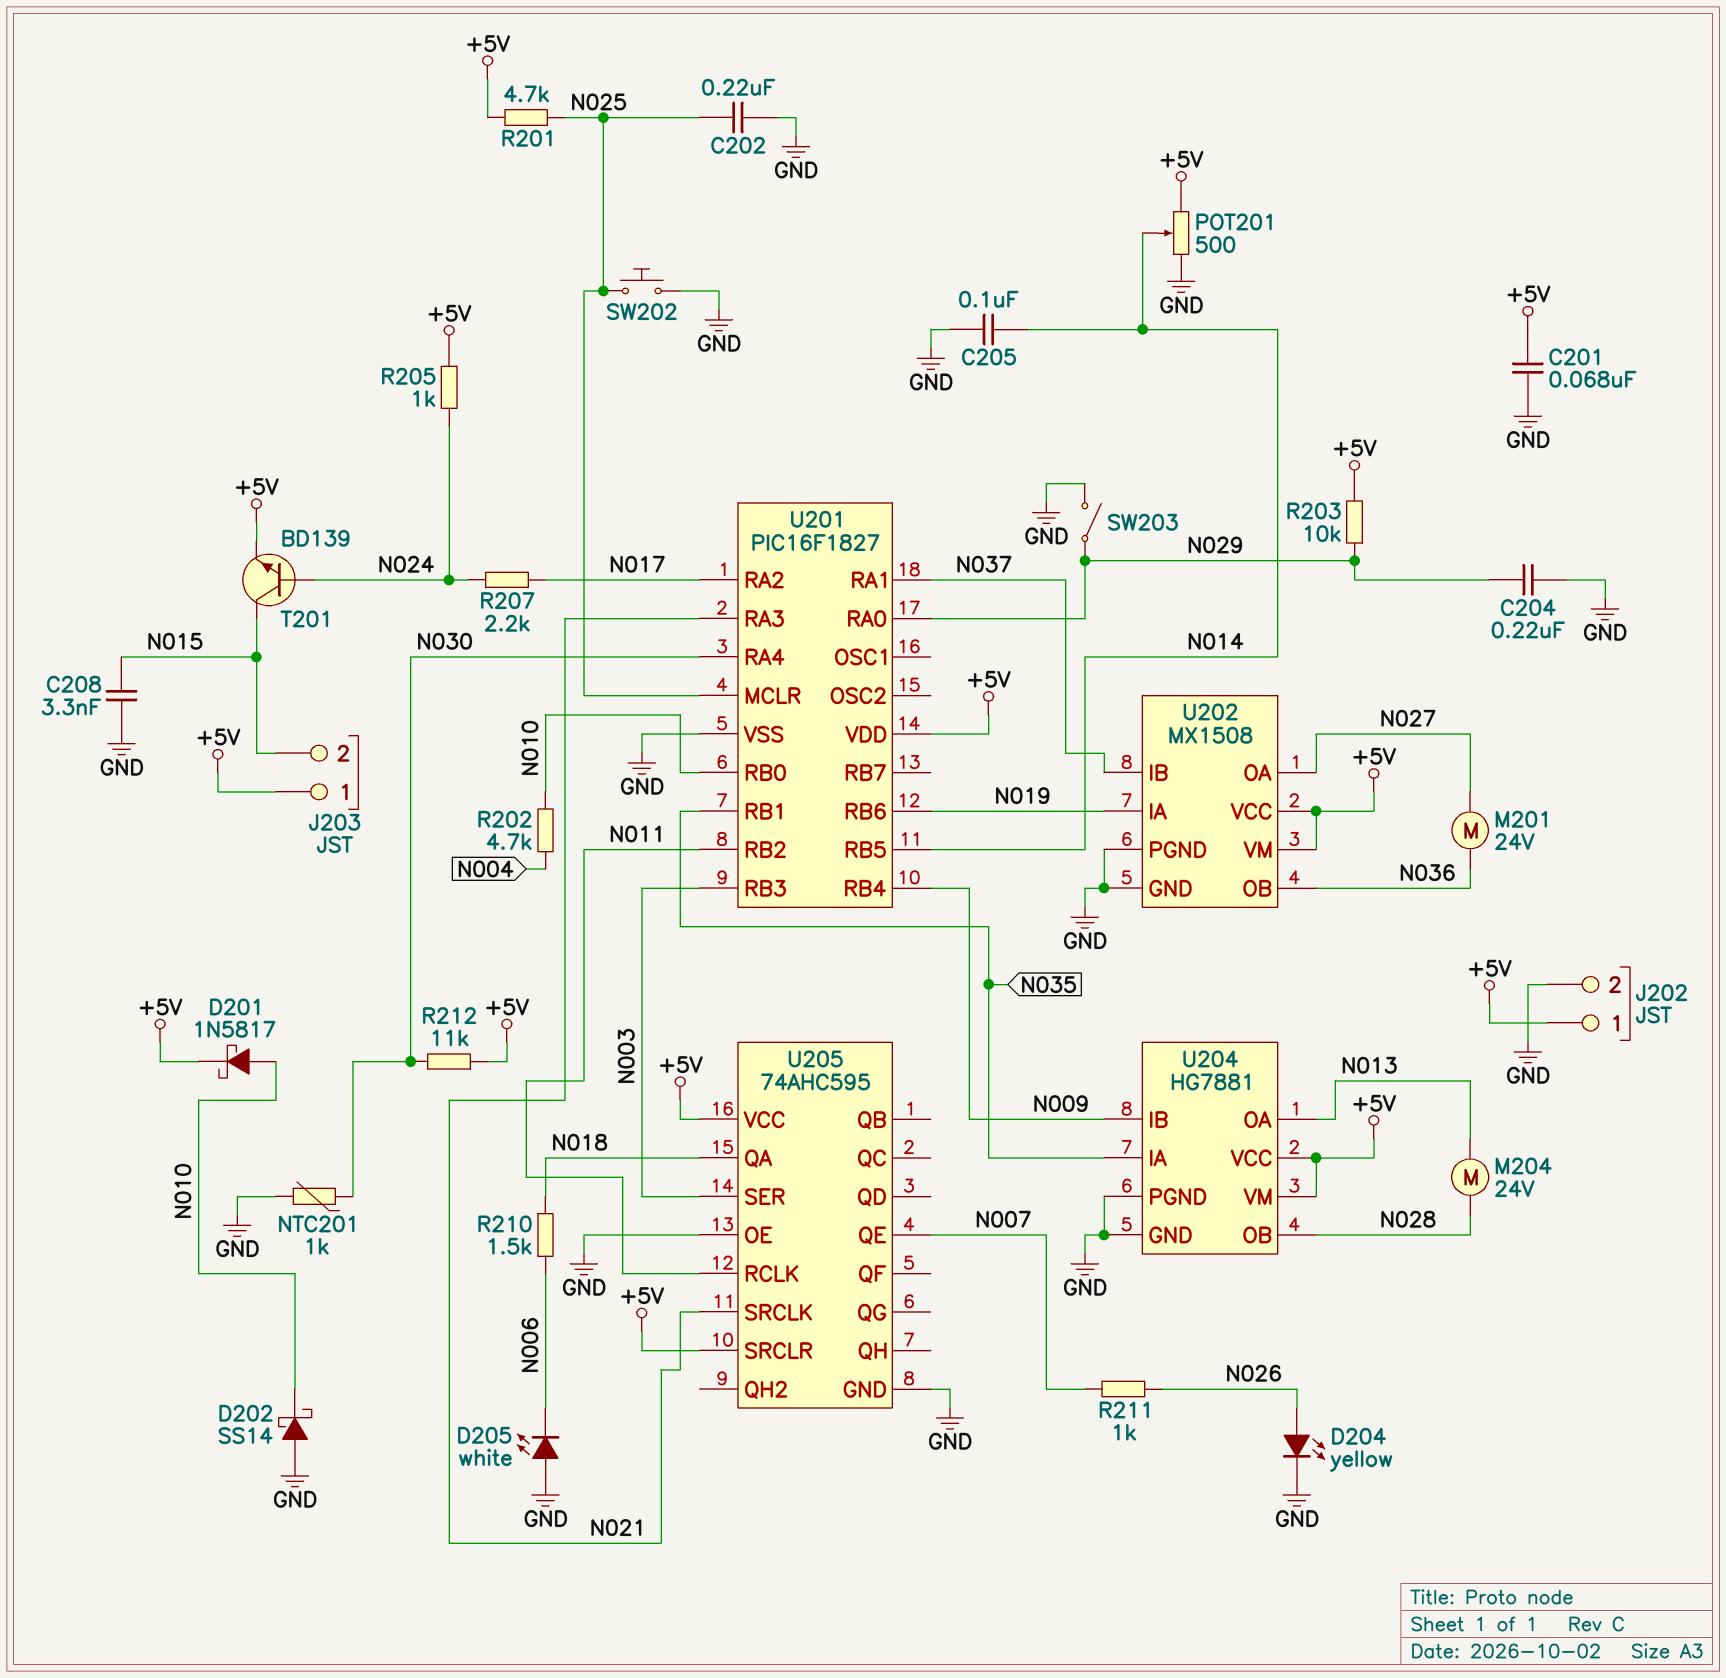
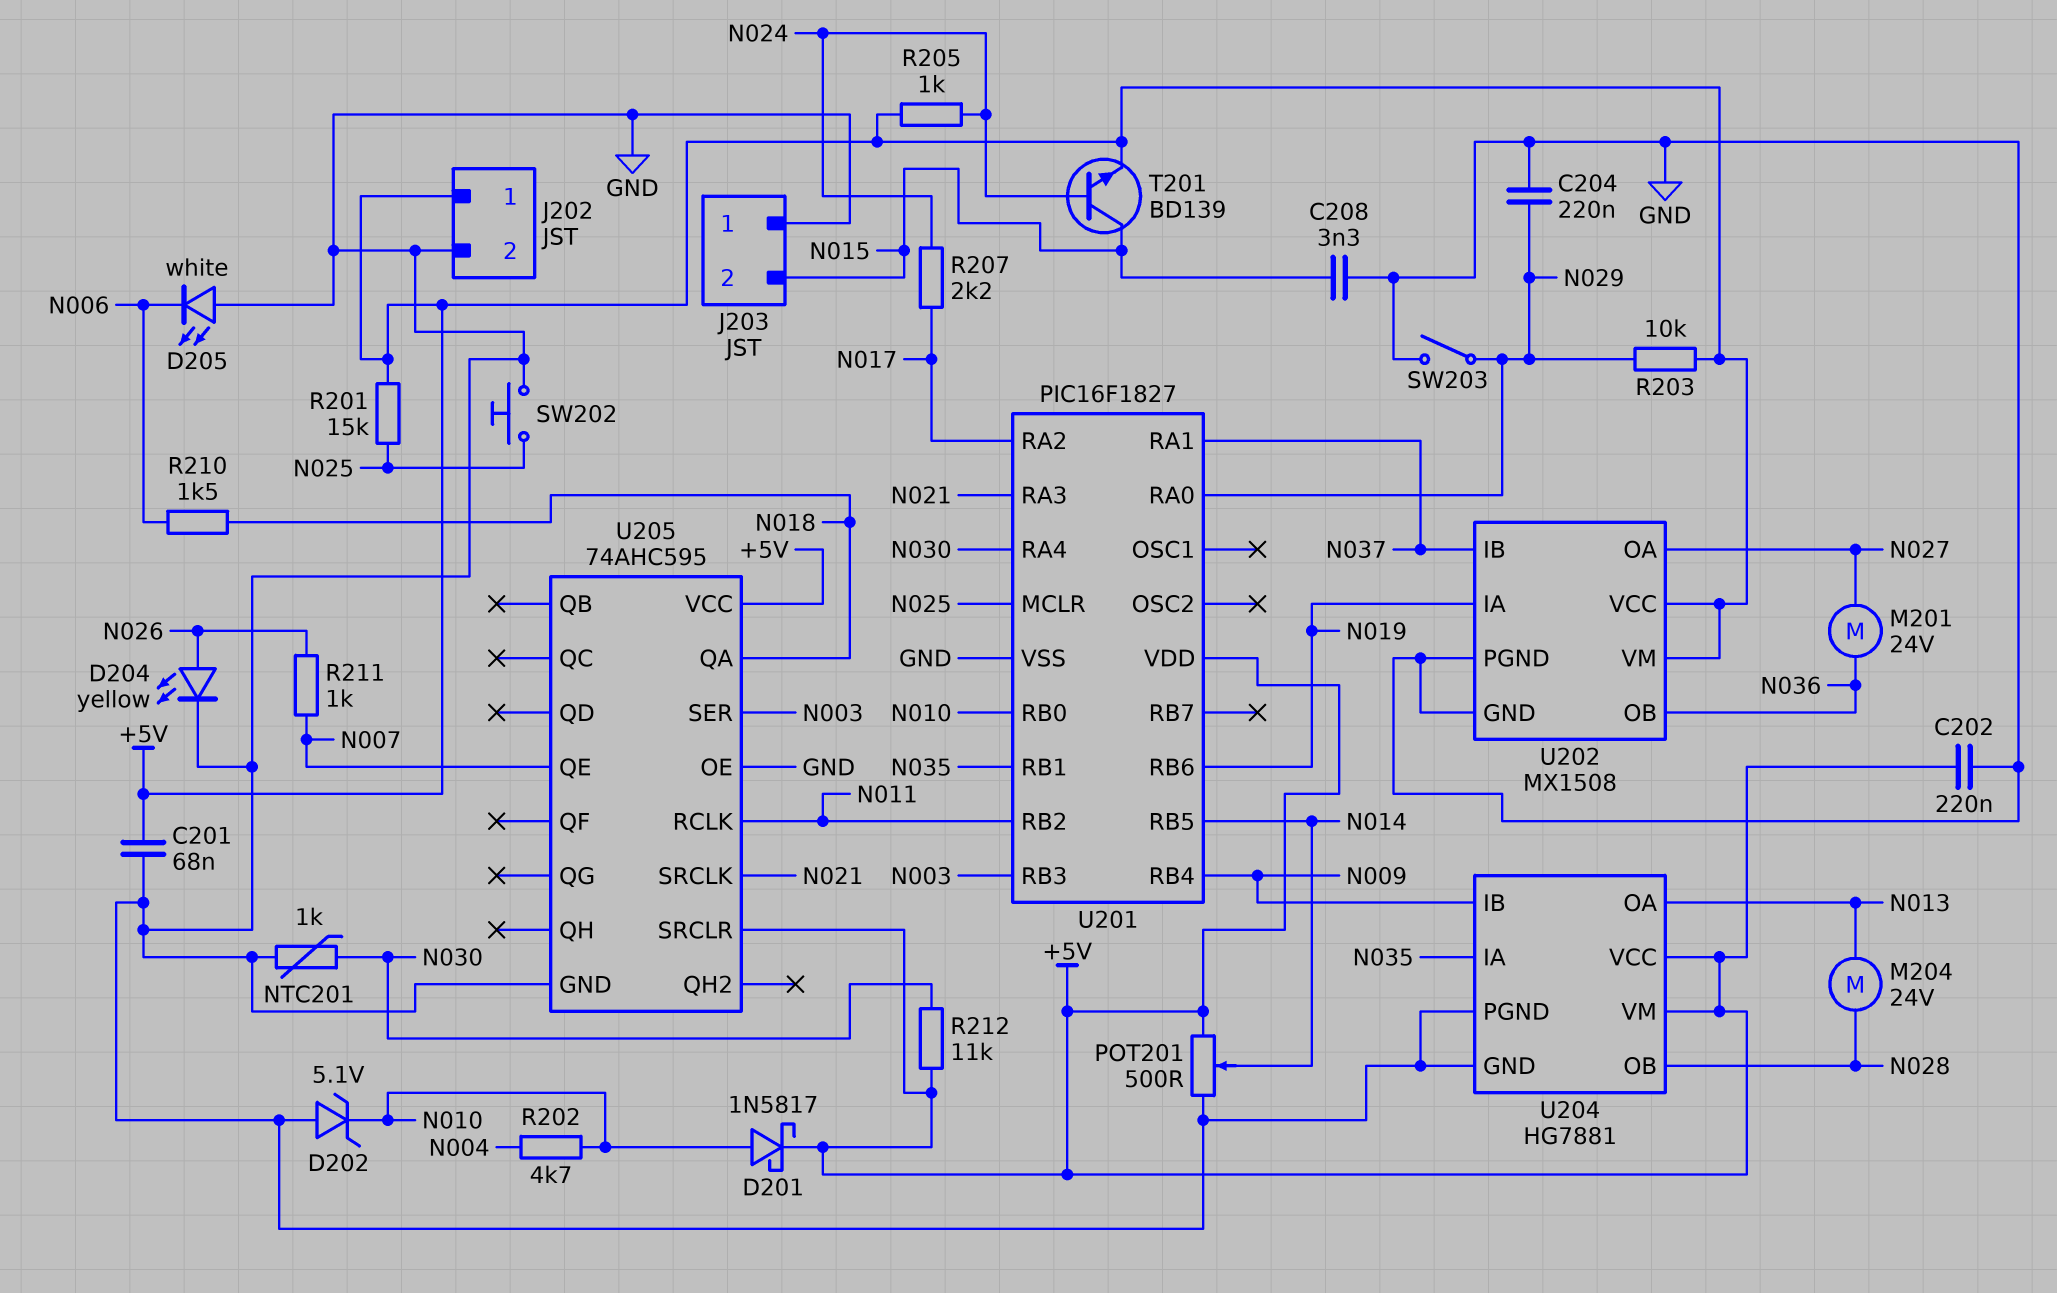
C202: 220nF (GND, N025) -> 220nF (+5V, GND)
C205: 100nF (GND, N014) -> none
D202: schottky SS14 (A GND, K N010) -> zener 5.1V (A GND, K N010)
J203 pin 1: +5V -> GND
R201: 4.7k (+5V, N025) -> 15k (+5V, N025)

